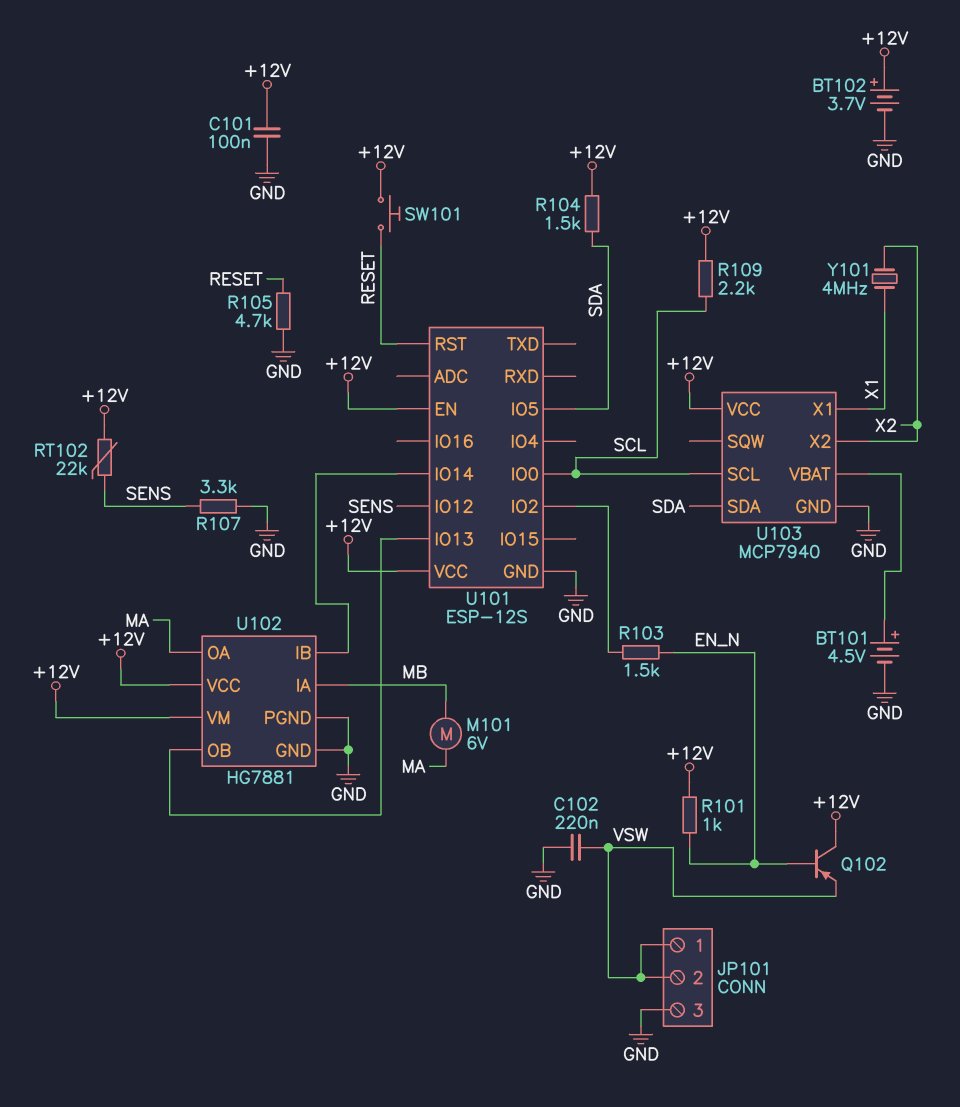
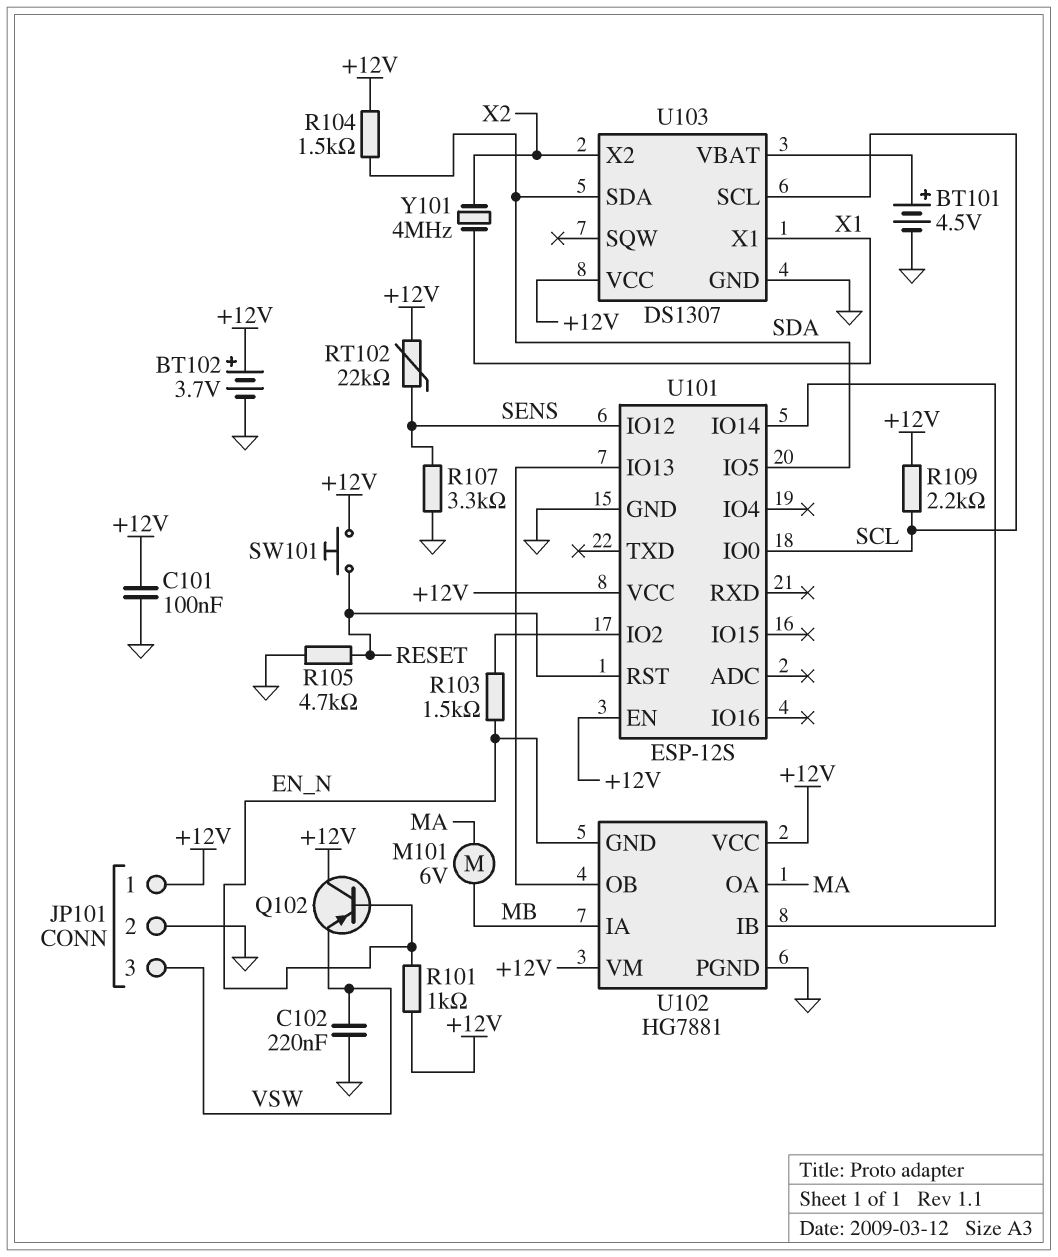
JP101 pin 1: VSW -> +12V
JP101 pin 2: VSW -> GND
JP101 pin 3: GND -> VSW
U102 pin GND: GND -> EN_N
U103: MCP7940 -> DS1307

